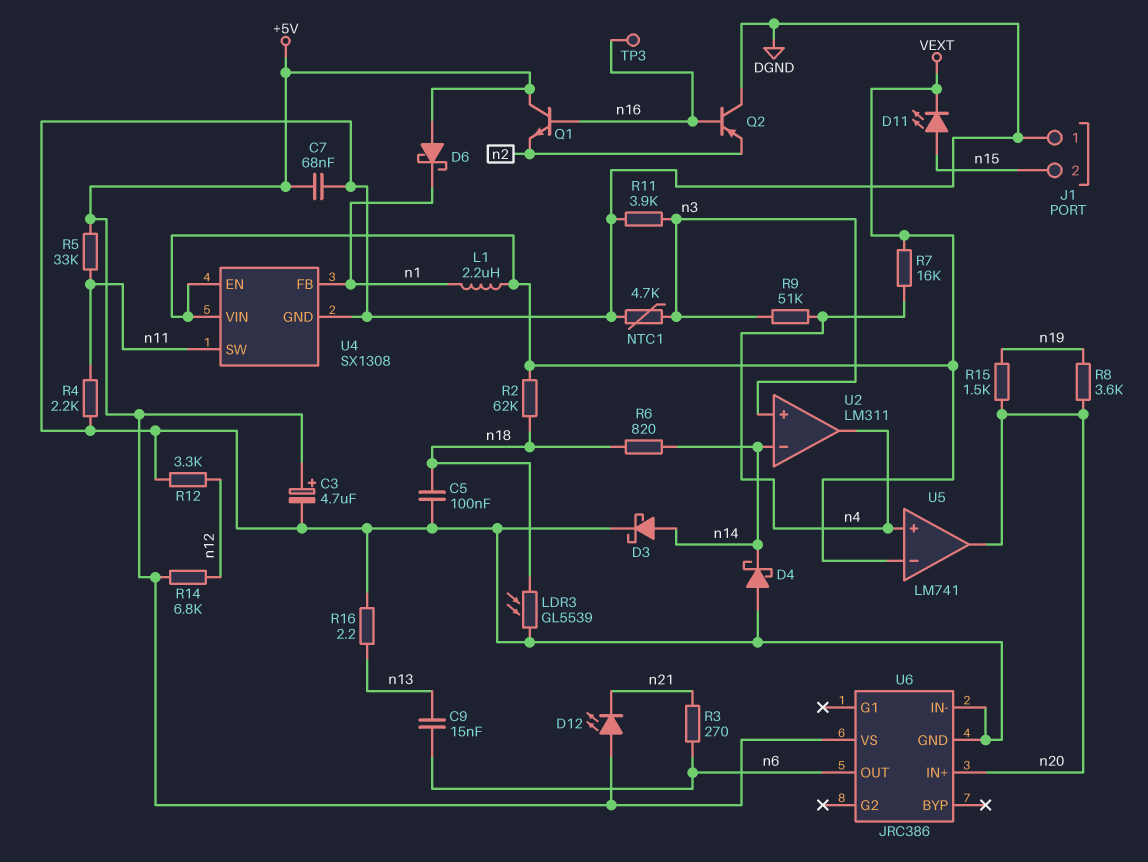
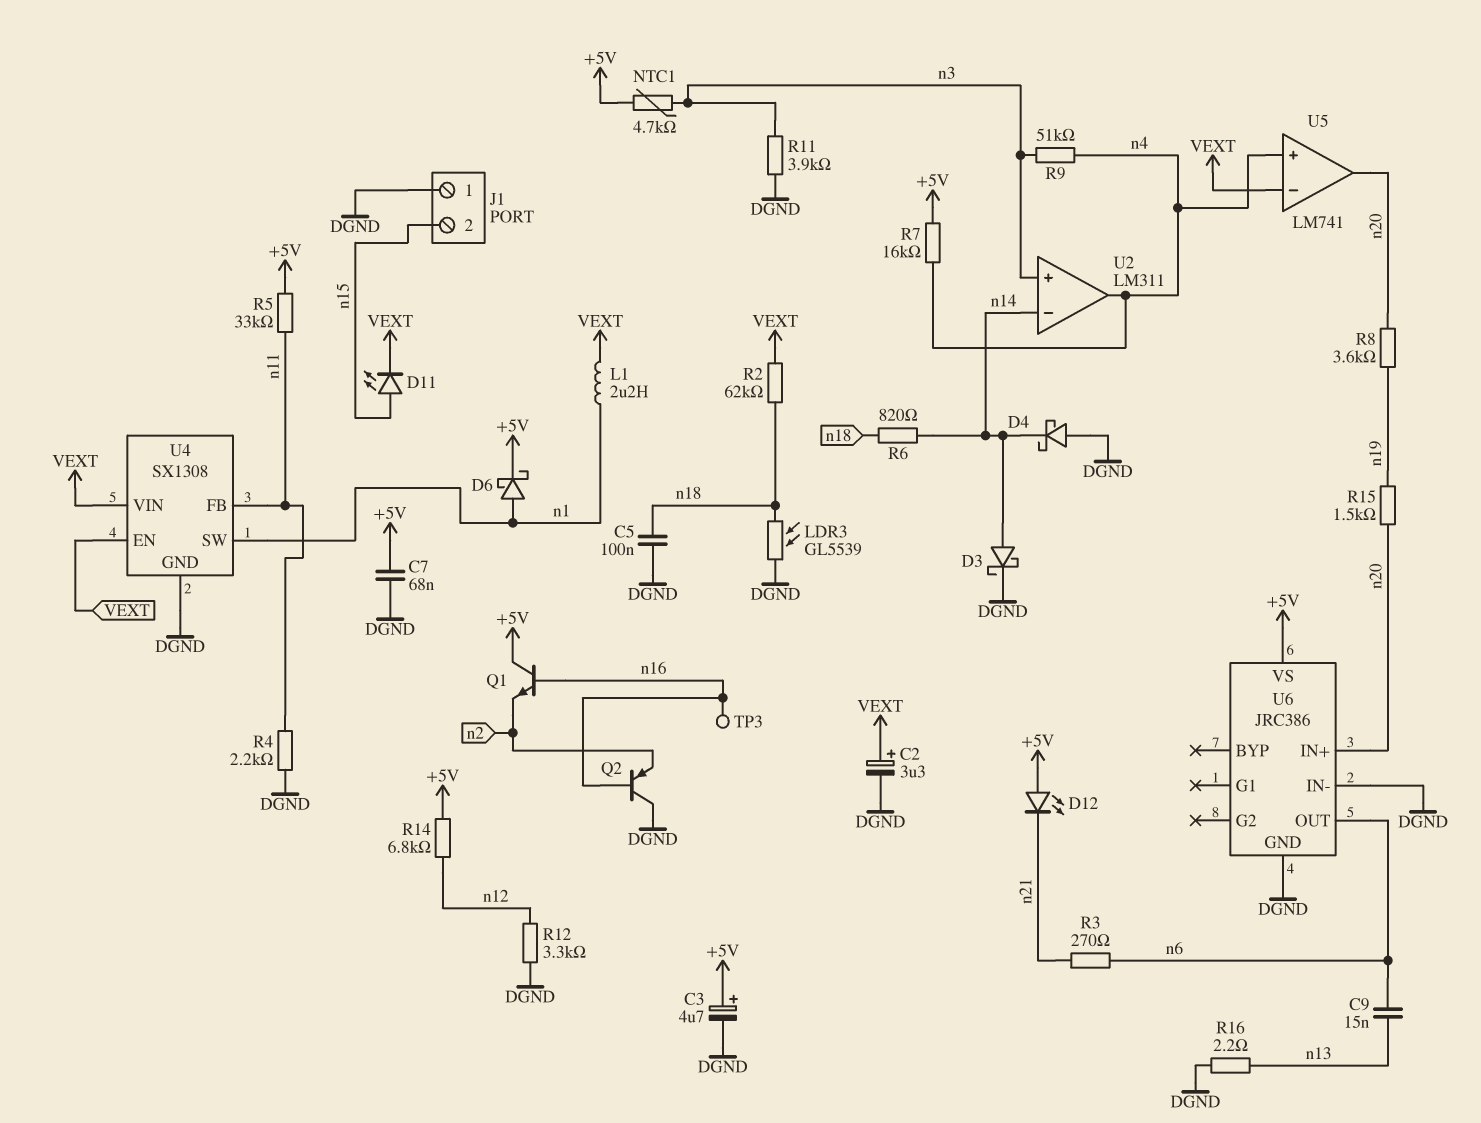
C2: none -> 3.3uF (plus VEXT, minus DGND)
D6: schottky (A +5V, K n1) -> schottky (A n1, K +5V)
NTC1: 4.7k (DGND, n3) -> 4.7k (+5V, n3)
R7: 16k (VEXT, n4) -> 16k (+5V, n4)
U4 pin FB: n1 -> n11
U4 pin SW: n11 -> n1

